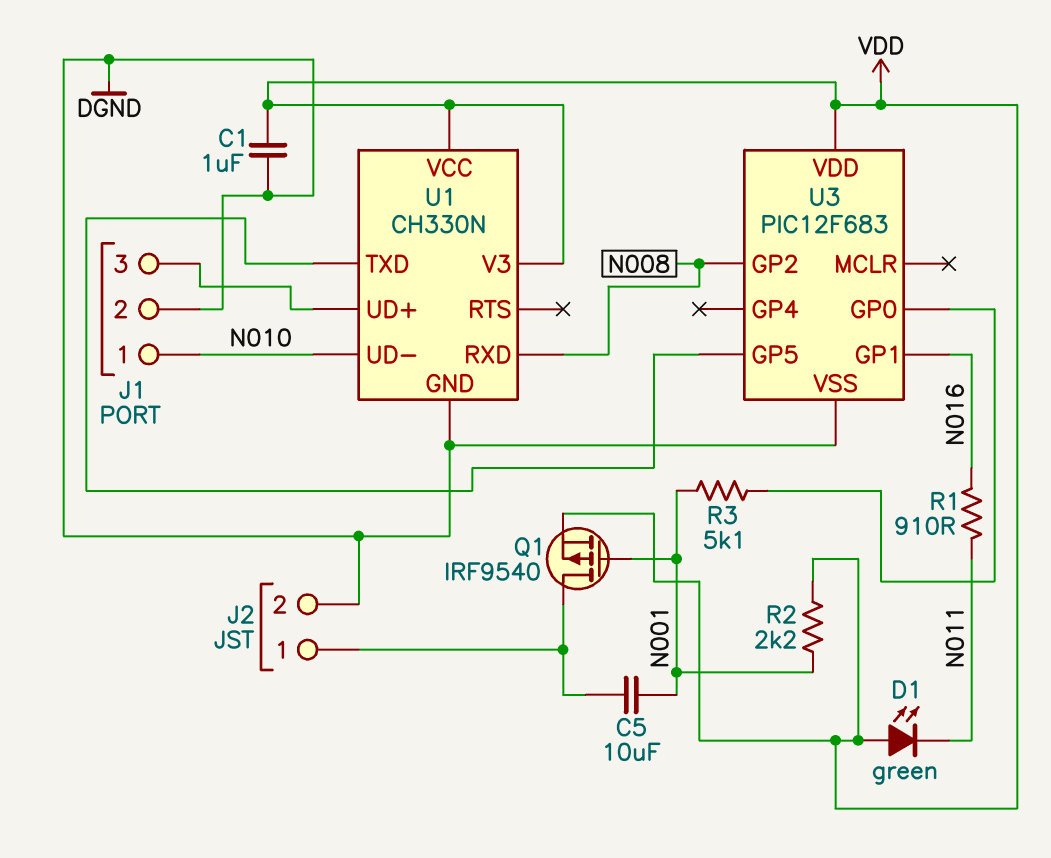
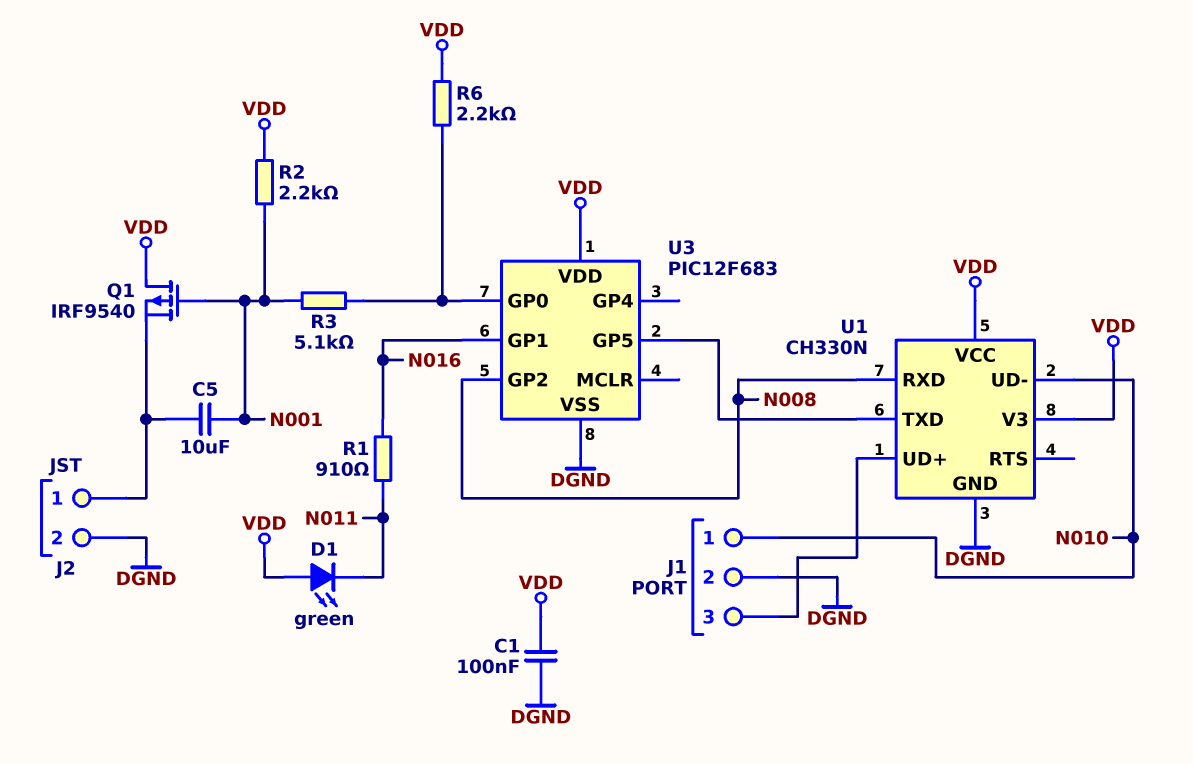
C1: 1uF (DGND, VDD) -> 100nF (DGND, VDD)
Q1: PMOS IRF9540 (G N001, D J2/1, S VDD) -> PMOS IRF9540 (G N001, D VDD, S J2/1)
R6: none -> 2.2k (U3/GP0, VDD)

